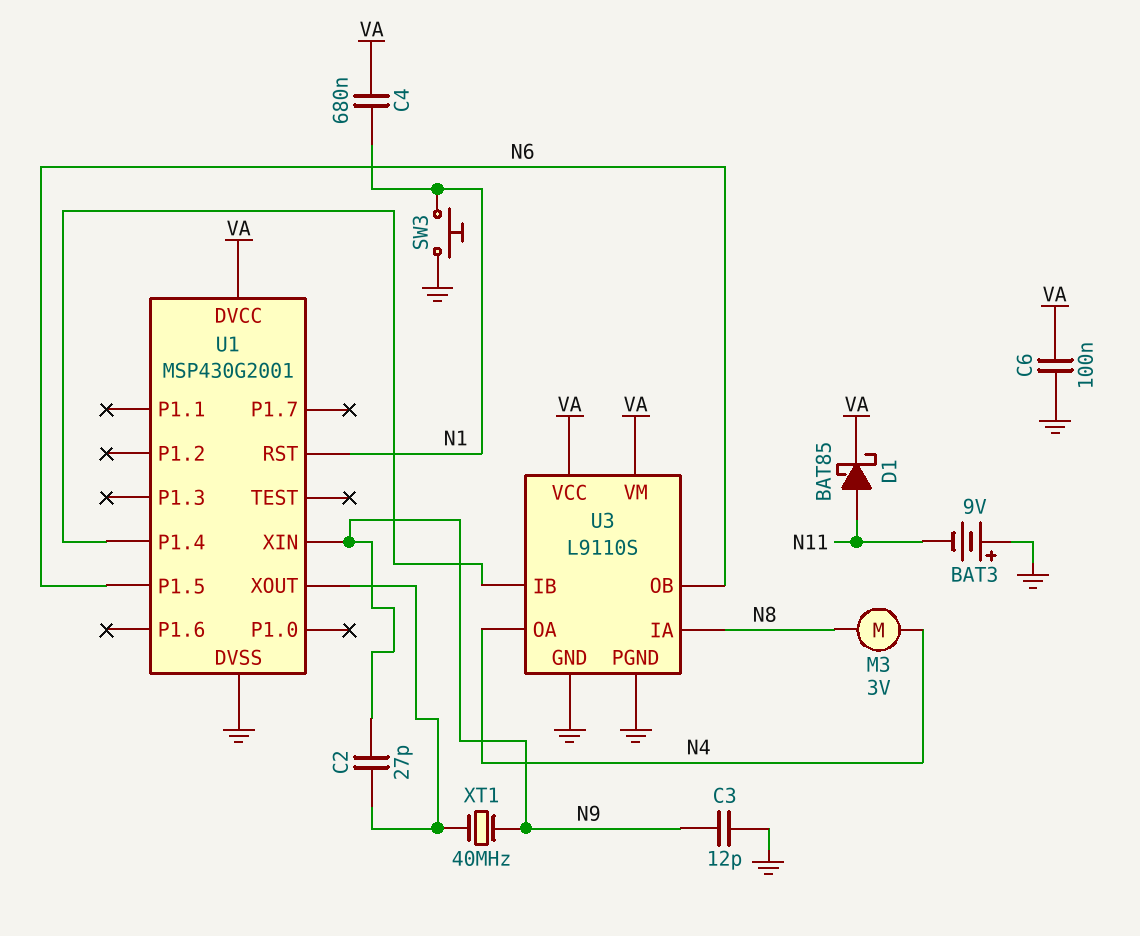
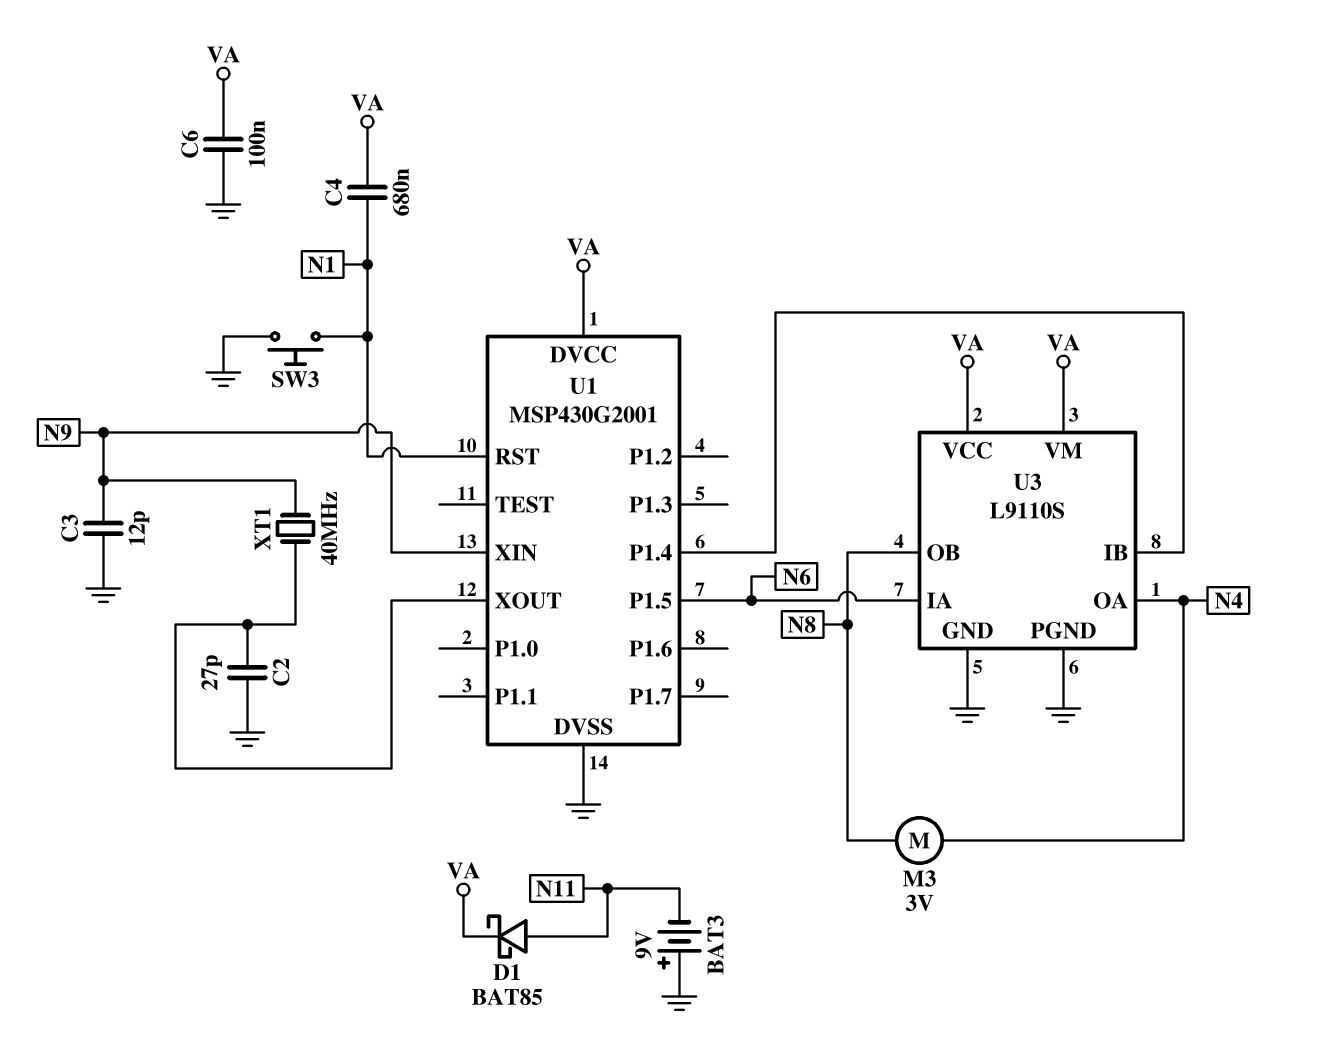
C2: 27pF (N9, U1/XOUT) -> 27pF (GND, U1/XOUT)
U3 pin IA: N8 -> N6
U3 pin OB: N6 -> N8

